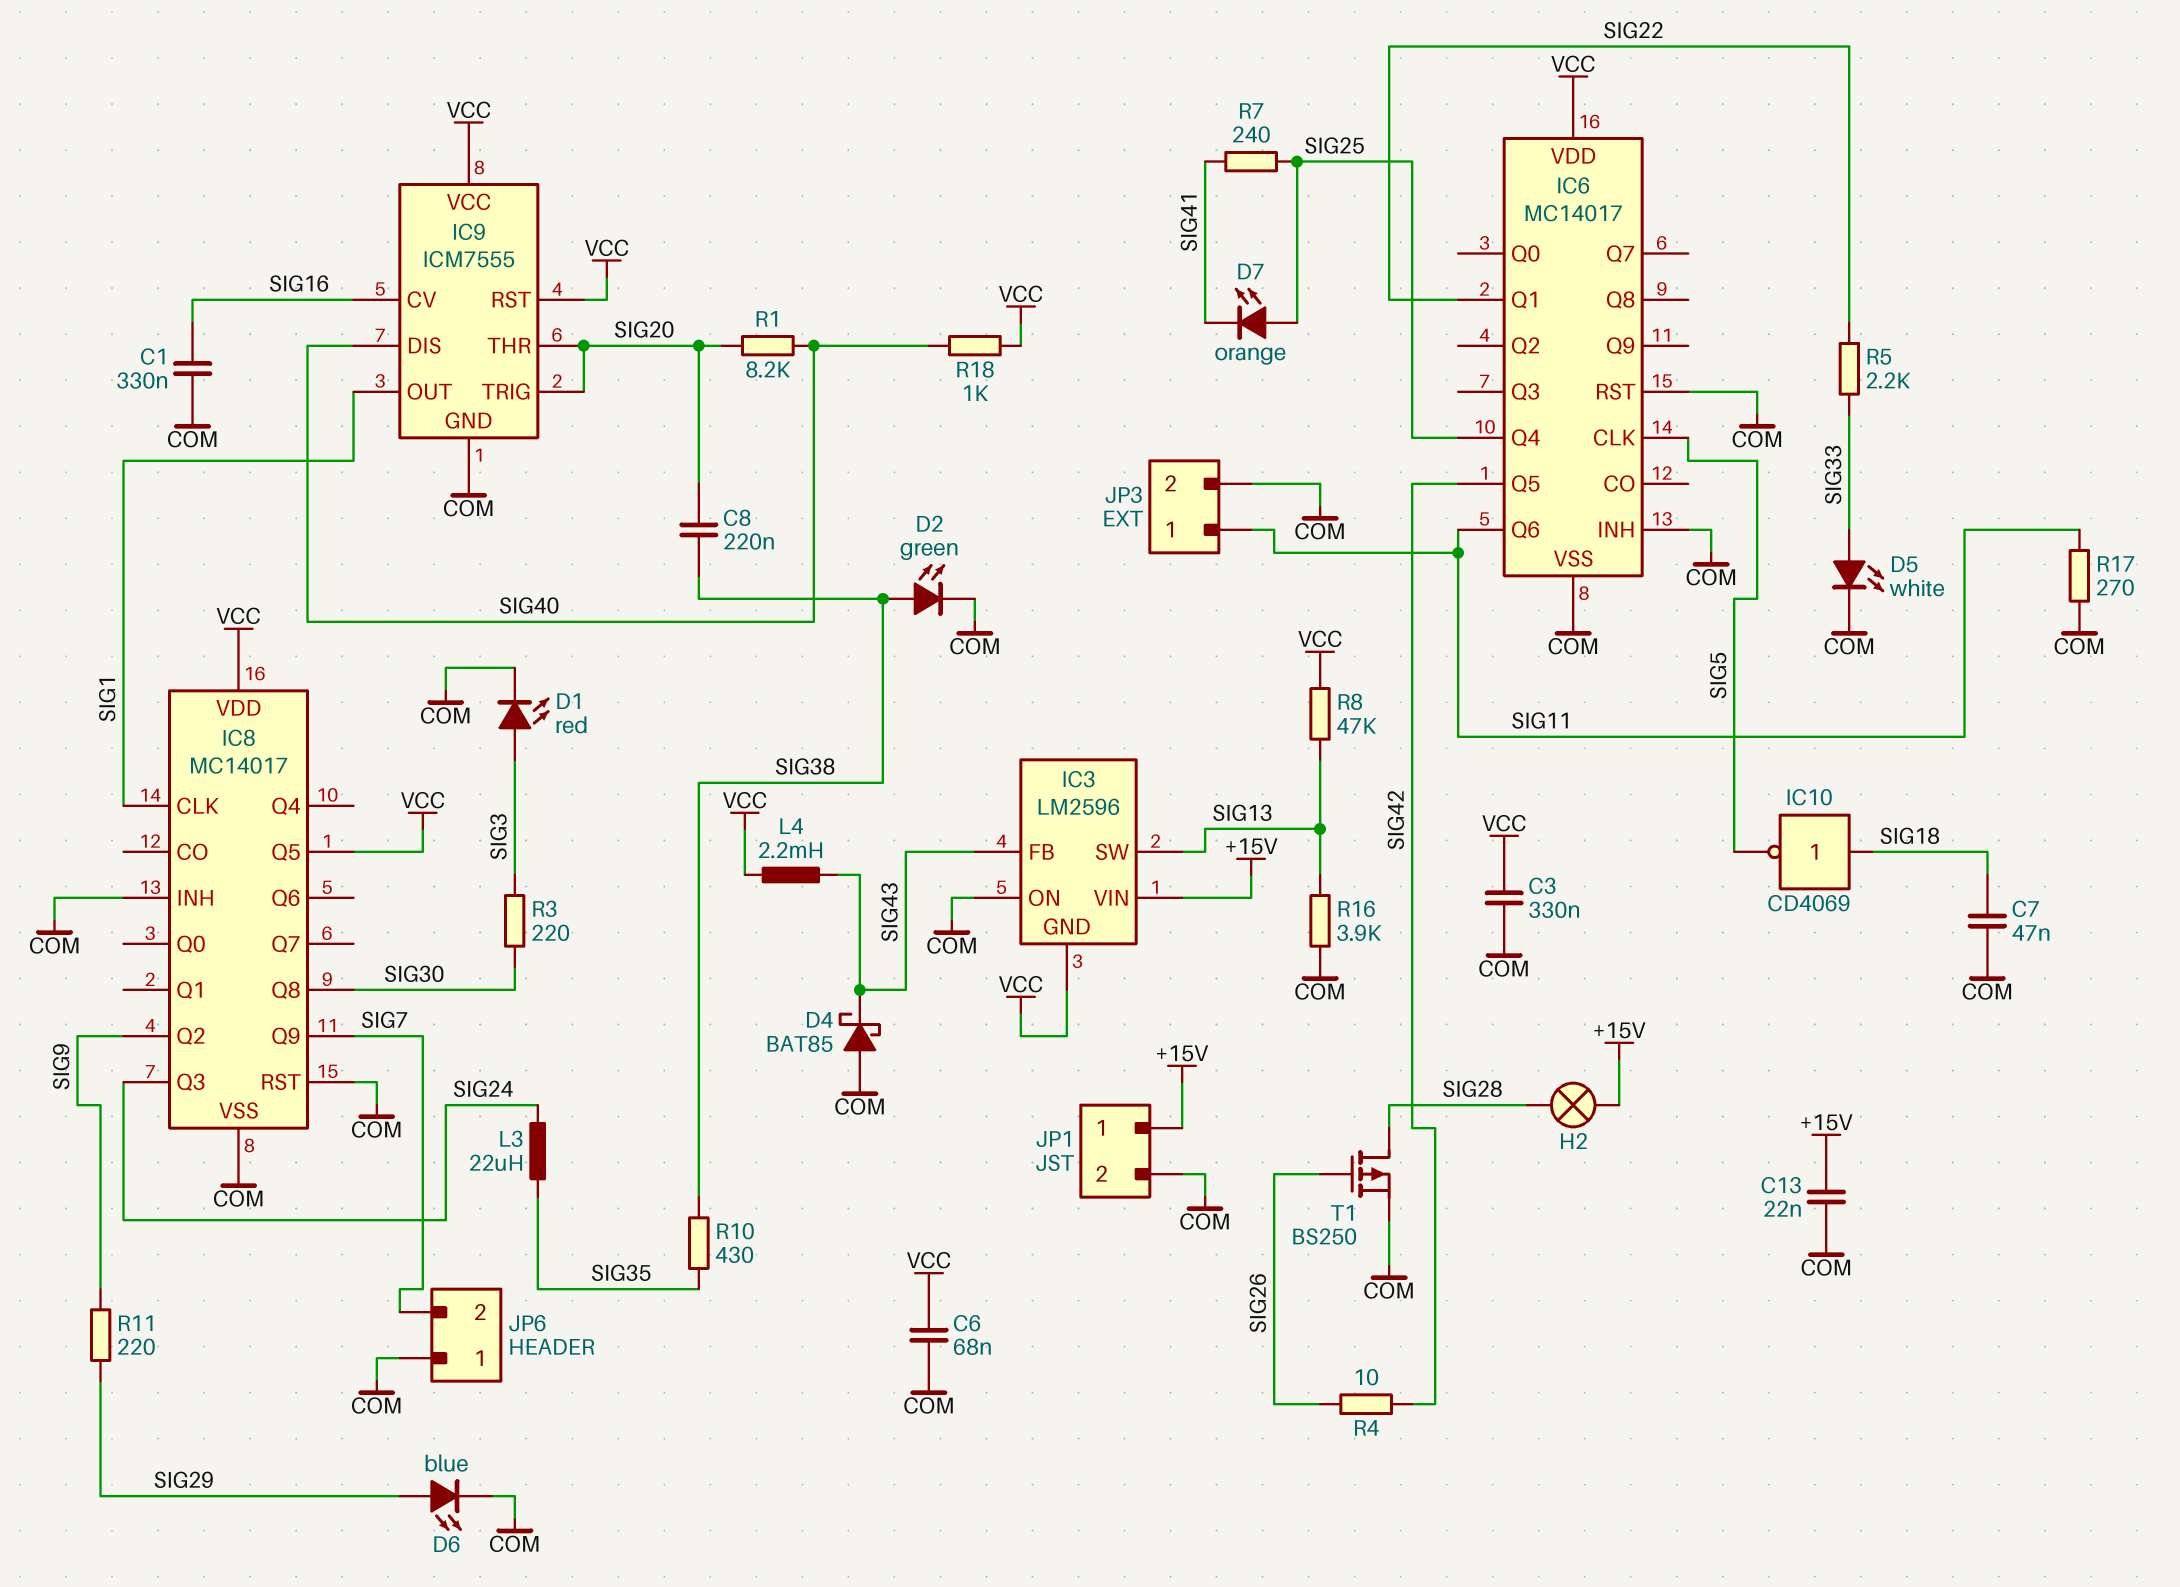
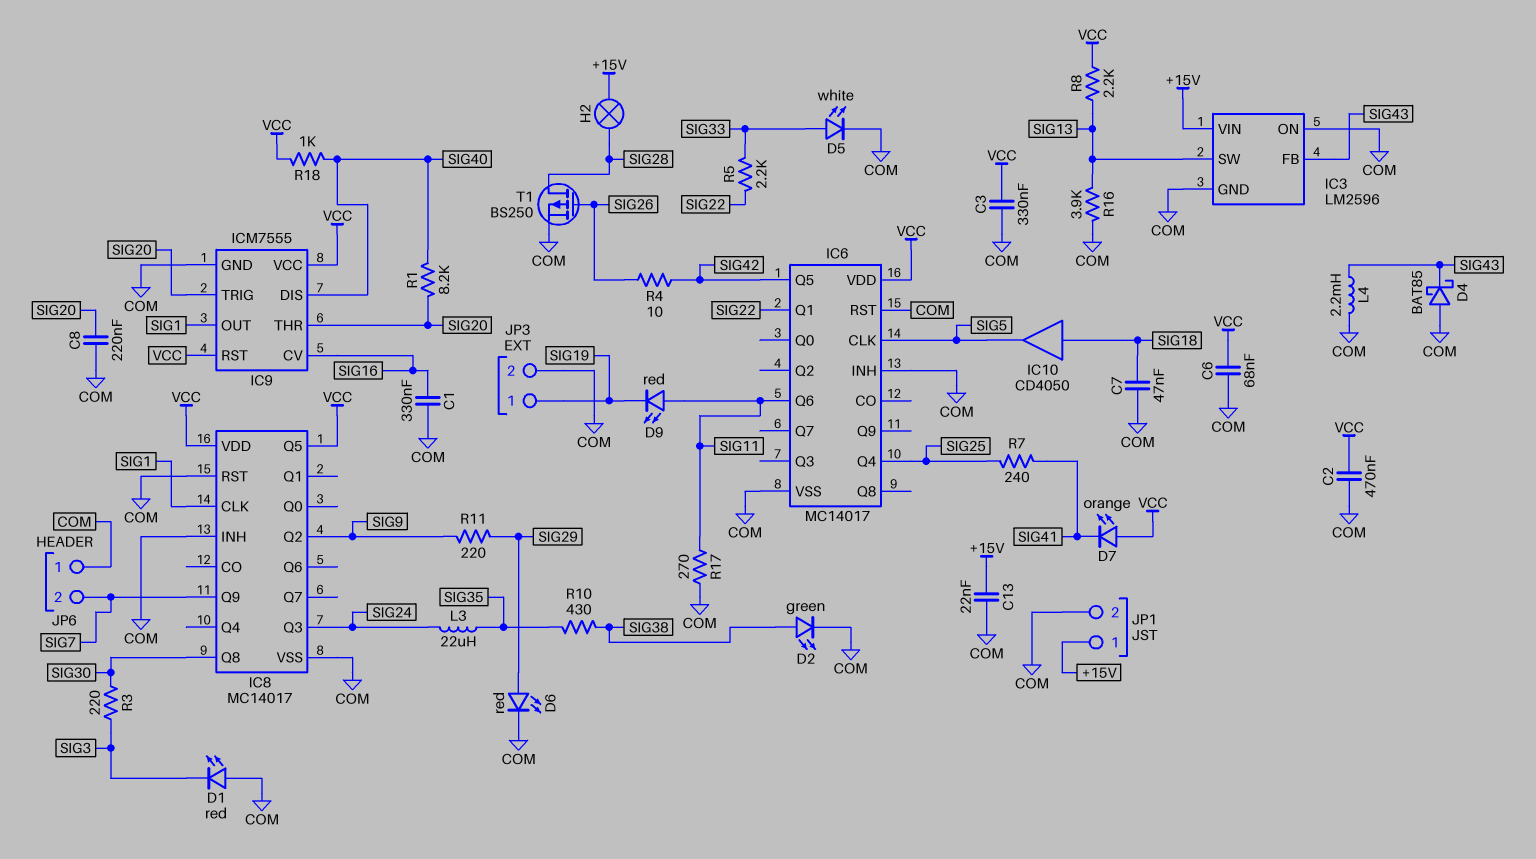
C2: none -> 470nF (COM, VCC)
C8: 220nF (SIG20, SIG38) -> 220nF (COM, SIG20)
D1: LED red (A SIG3, K COM) -> LED red (A COM, K SIG3)
D6: LED blue (A SIG29, K COM) -> LED red (A SIG29, K COM)
D7: LED orange (A SIG25, K SIG41) -> LED orange (A VCC, K SIG41)
D9: none -> LED red (A SIG11, K SIG19)
IC3 pin GND: VCC -> COM
IC10: NOT CD4069 (in SIG18, out SIG5) -> buffer CD4050 (in SIG18, out SIG5)
JP3 pin 1: SIG11 -> SIG19
L4: 2.2mH (SIG43, VCC) -> 2.2mH (COM, SIG43)
R8: 47k (SIG13, VCC) -> 2.2k (SIG13, VCC)

